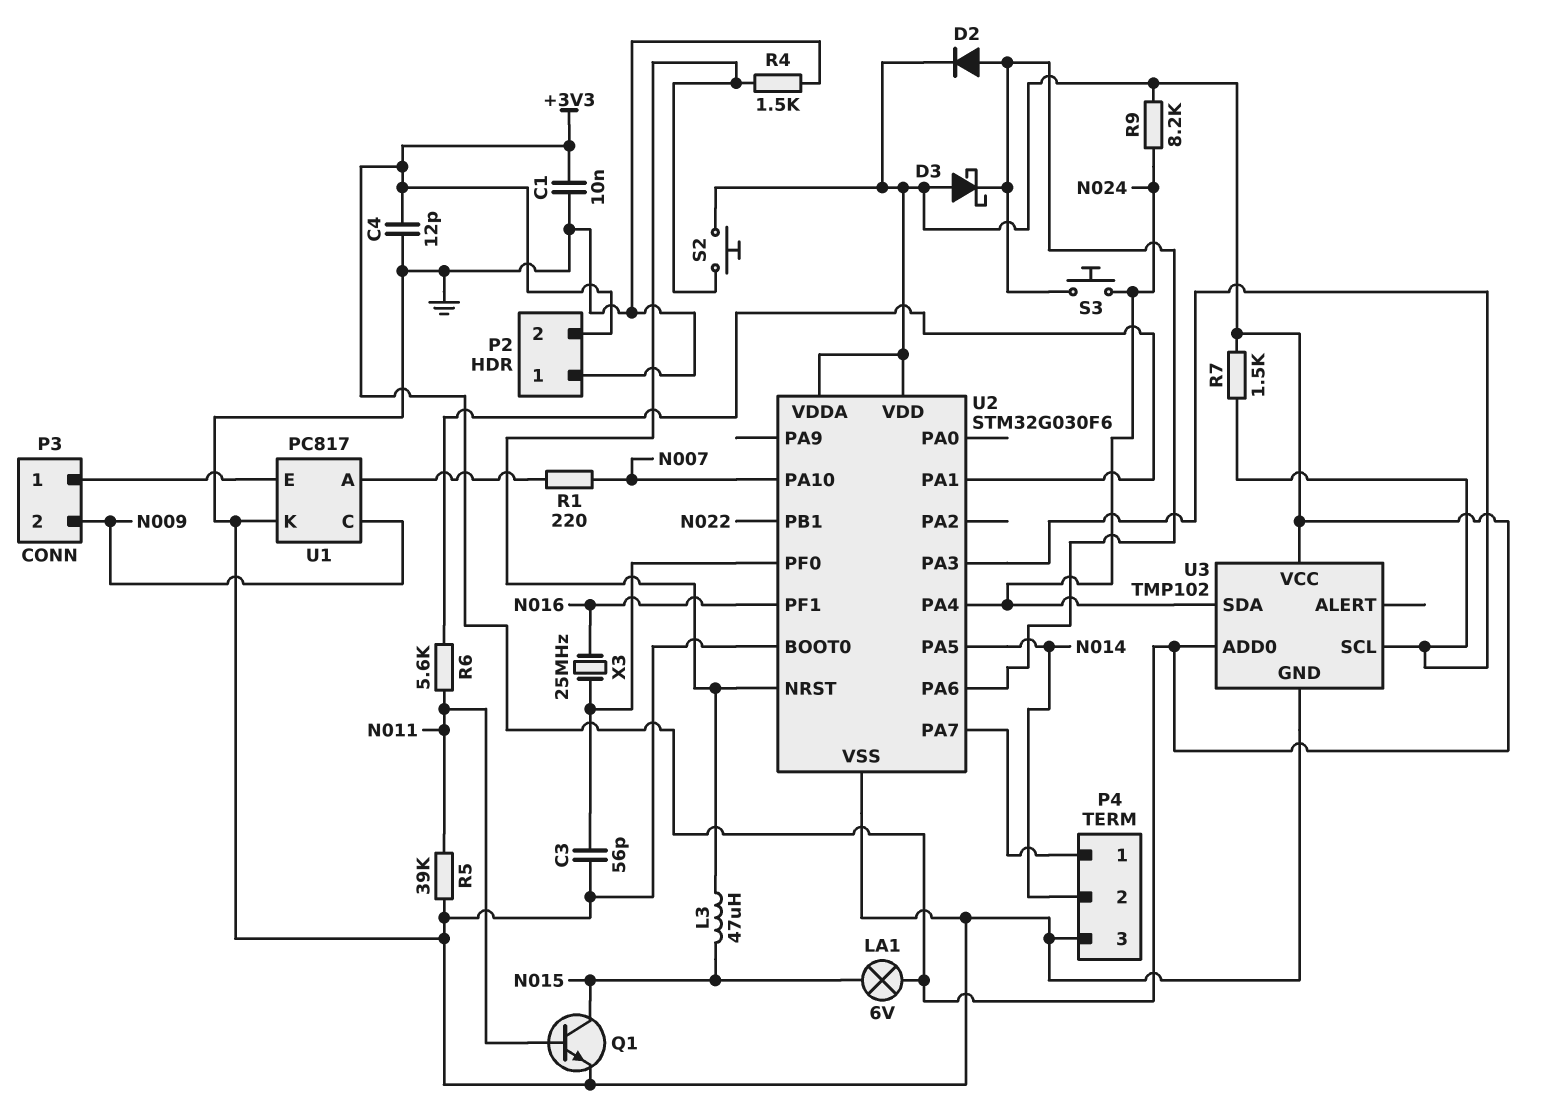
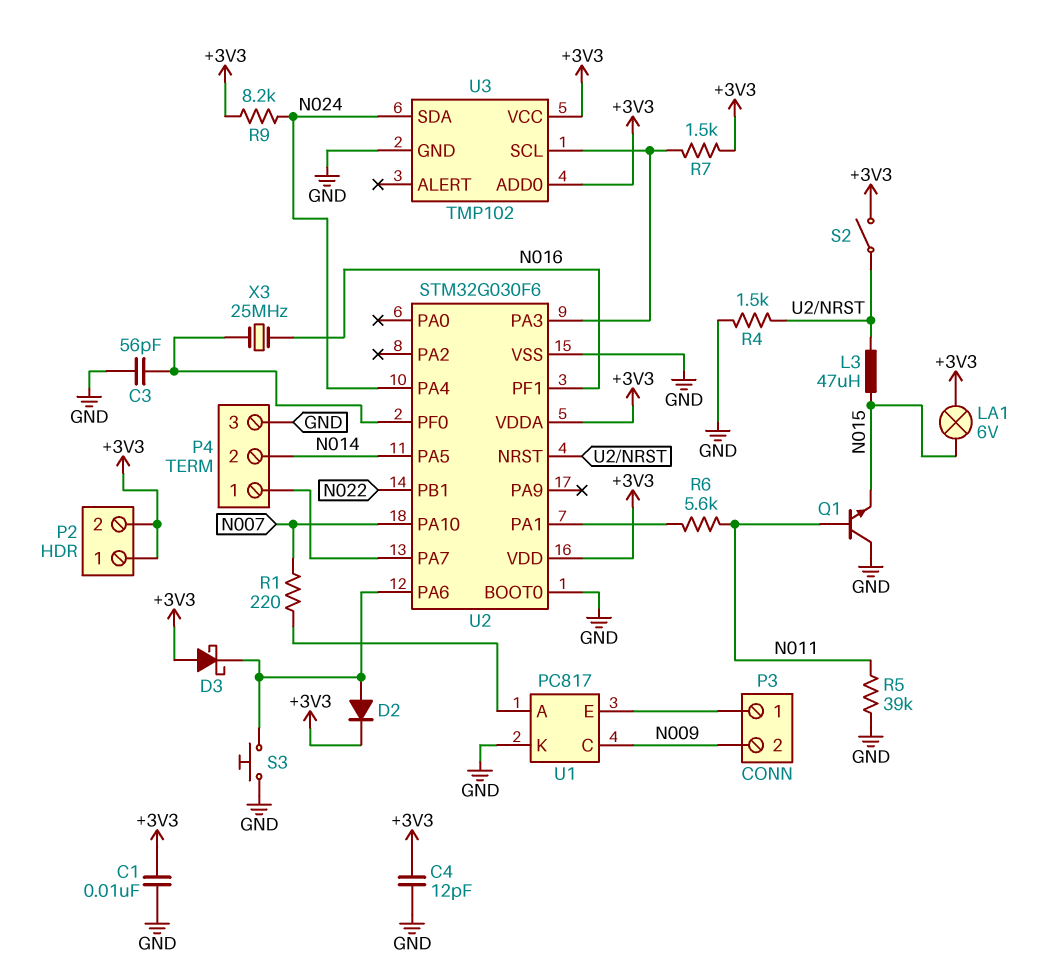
P2 pin 1: GND -> +3V3
Q1: NPN (B N011, C N015, E GND) -> NPN (B N011, C GND, E N015)
S2: button (+3V3, U2/NRST) -> switch (+3V3, U2/NRST)
S3: button (N024, U2/PA6) -> button (GND, U2/PA6)

